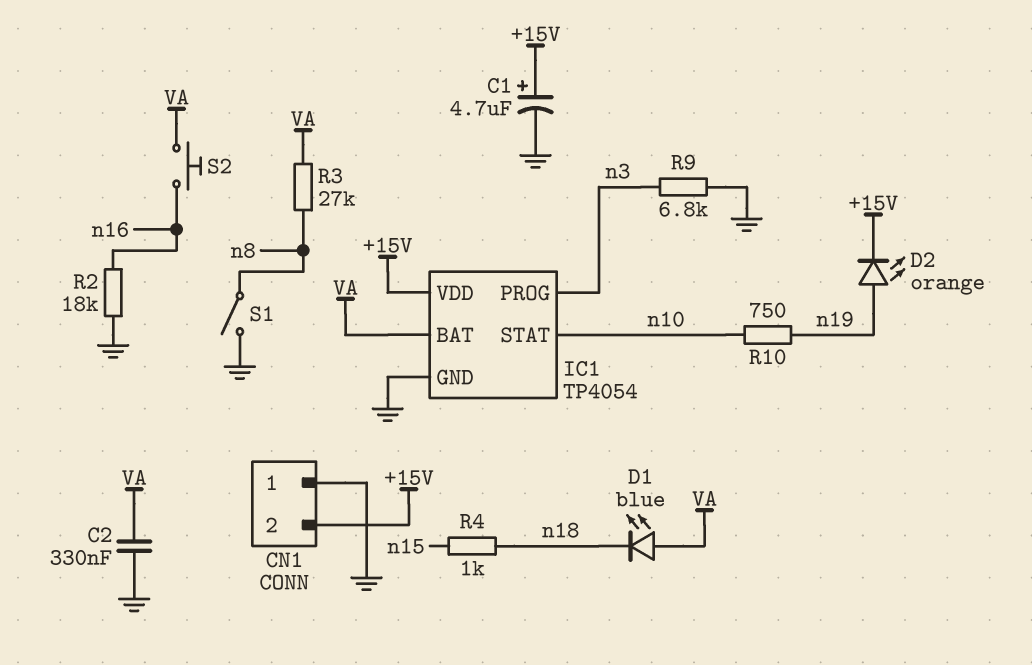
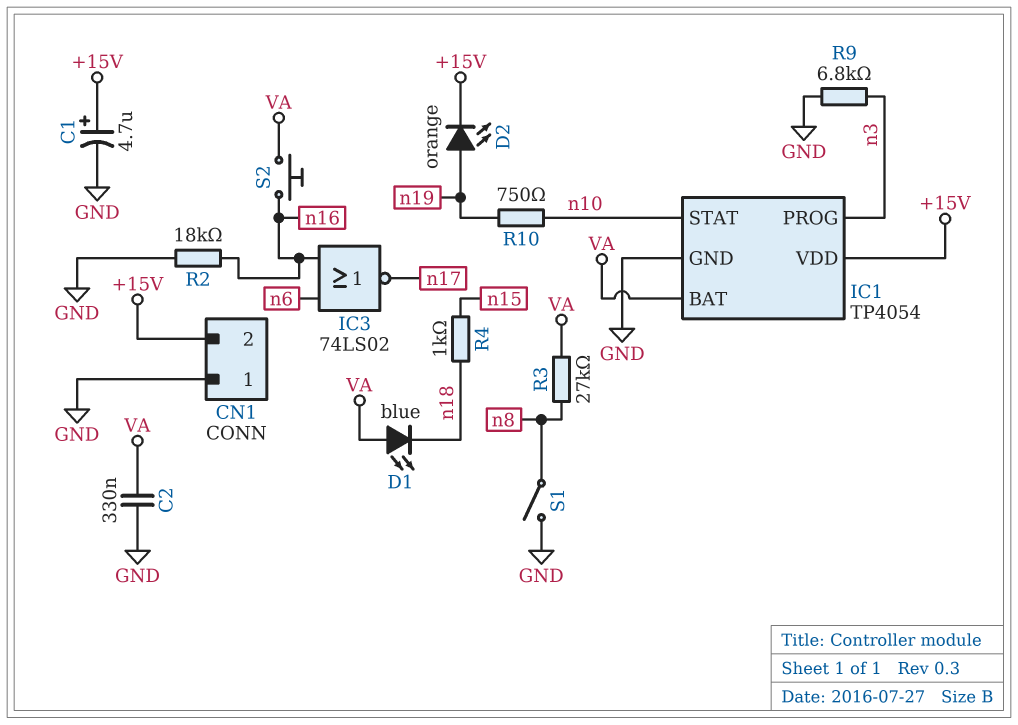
IC3: none -> NOR 74LS02 (in n6, in n16, out n17)

